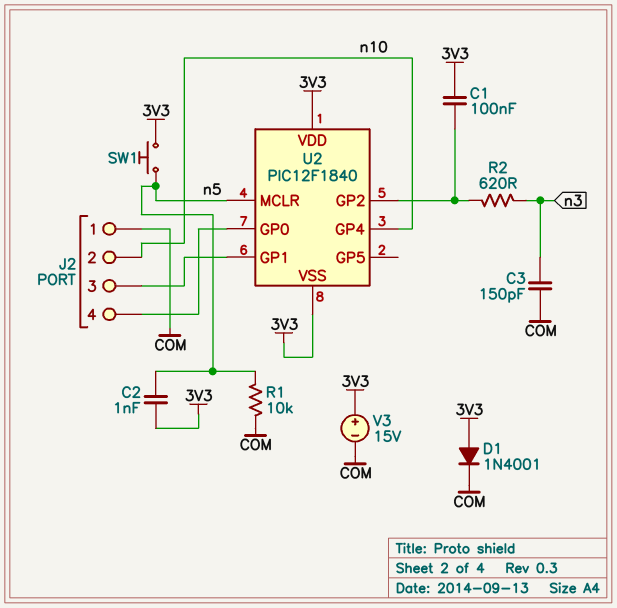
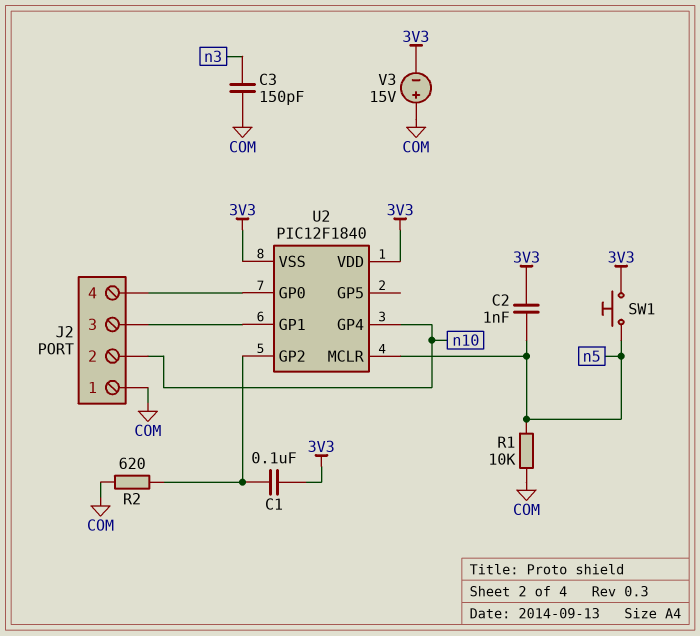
D1: diode 1N4001 (A 3V3, K COM) -> none
R2: 620 (U2/GP2, n3) -> 620 (COM, U2/GP2)
V3: 15V (plus 3V3, minus COM) -> 15V (plus COM, minus 3V3)

